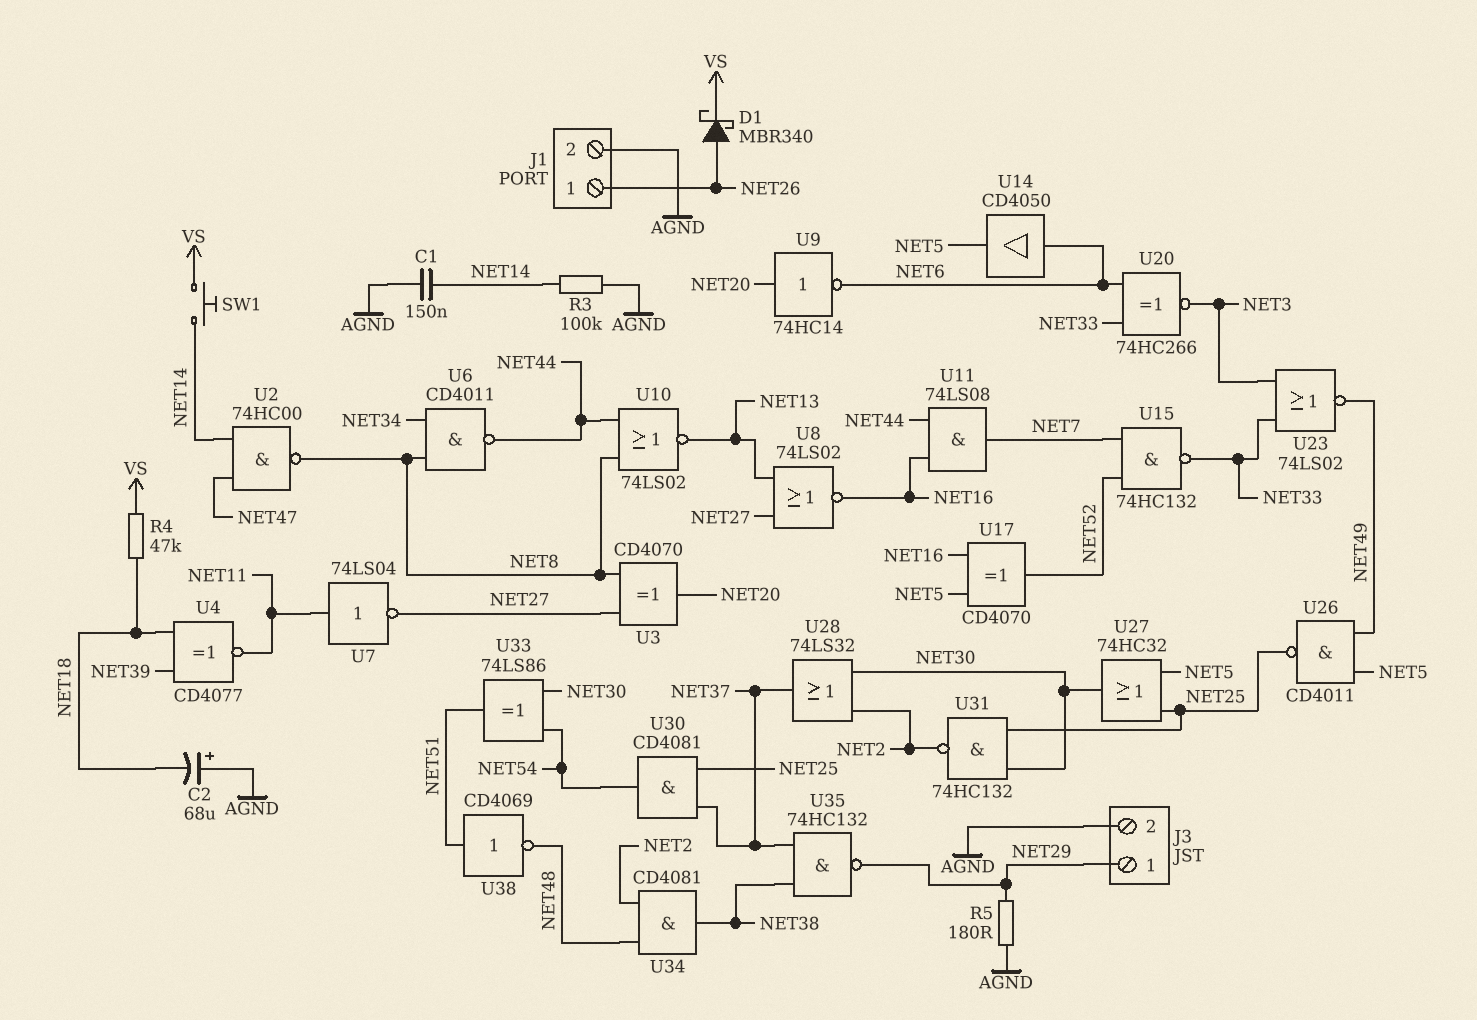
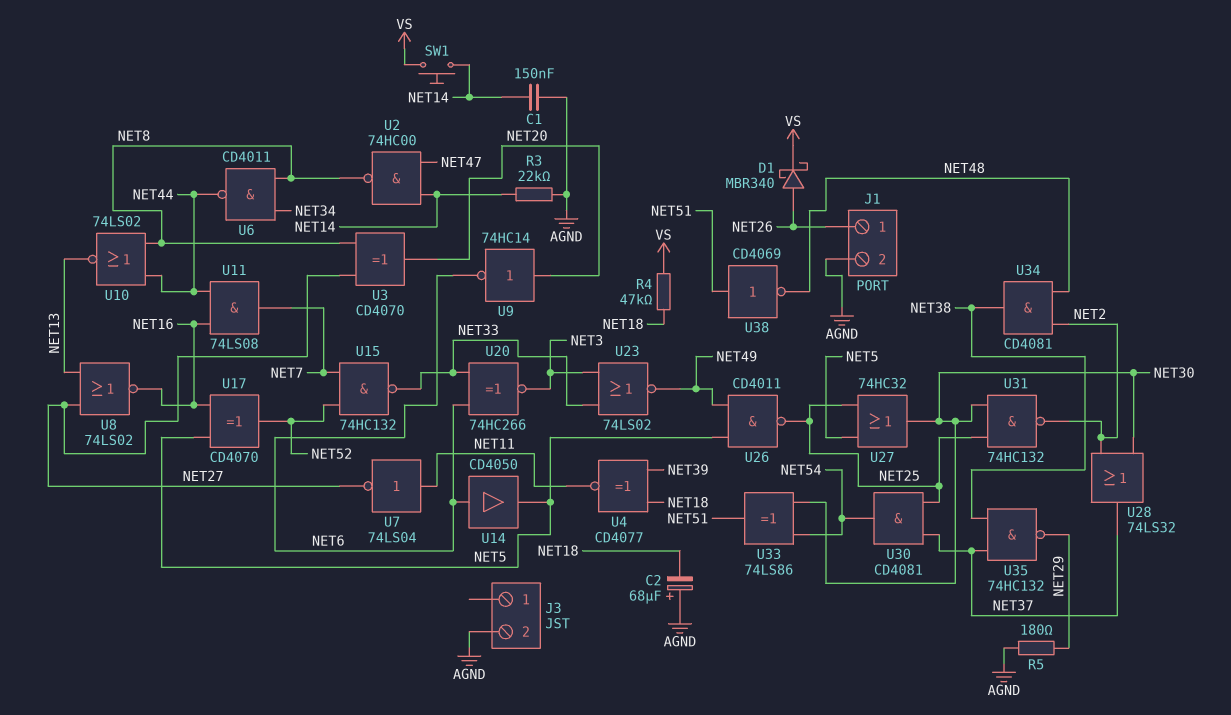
J3 pin 1: NET29 -> none
R3: 100k (AGND, NET14) -> 22k (AGND, NET14)

